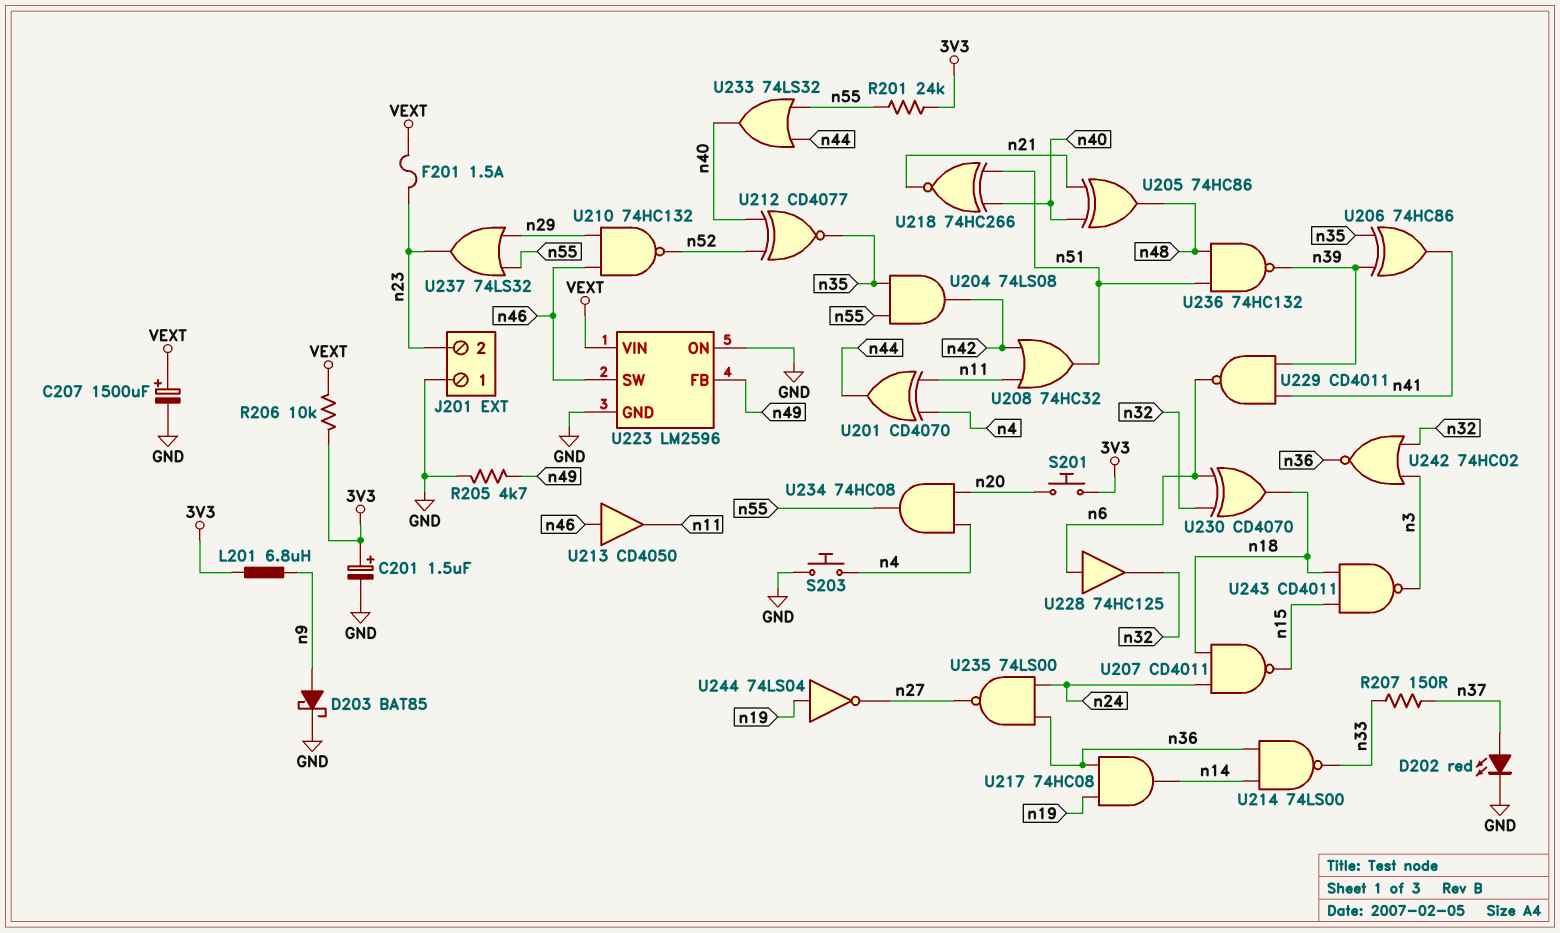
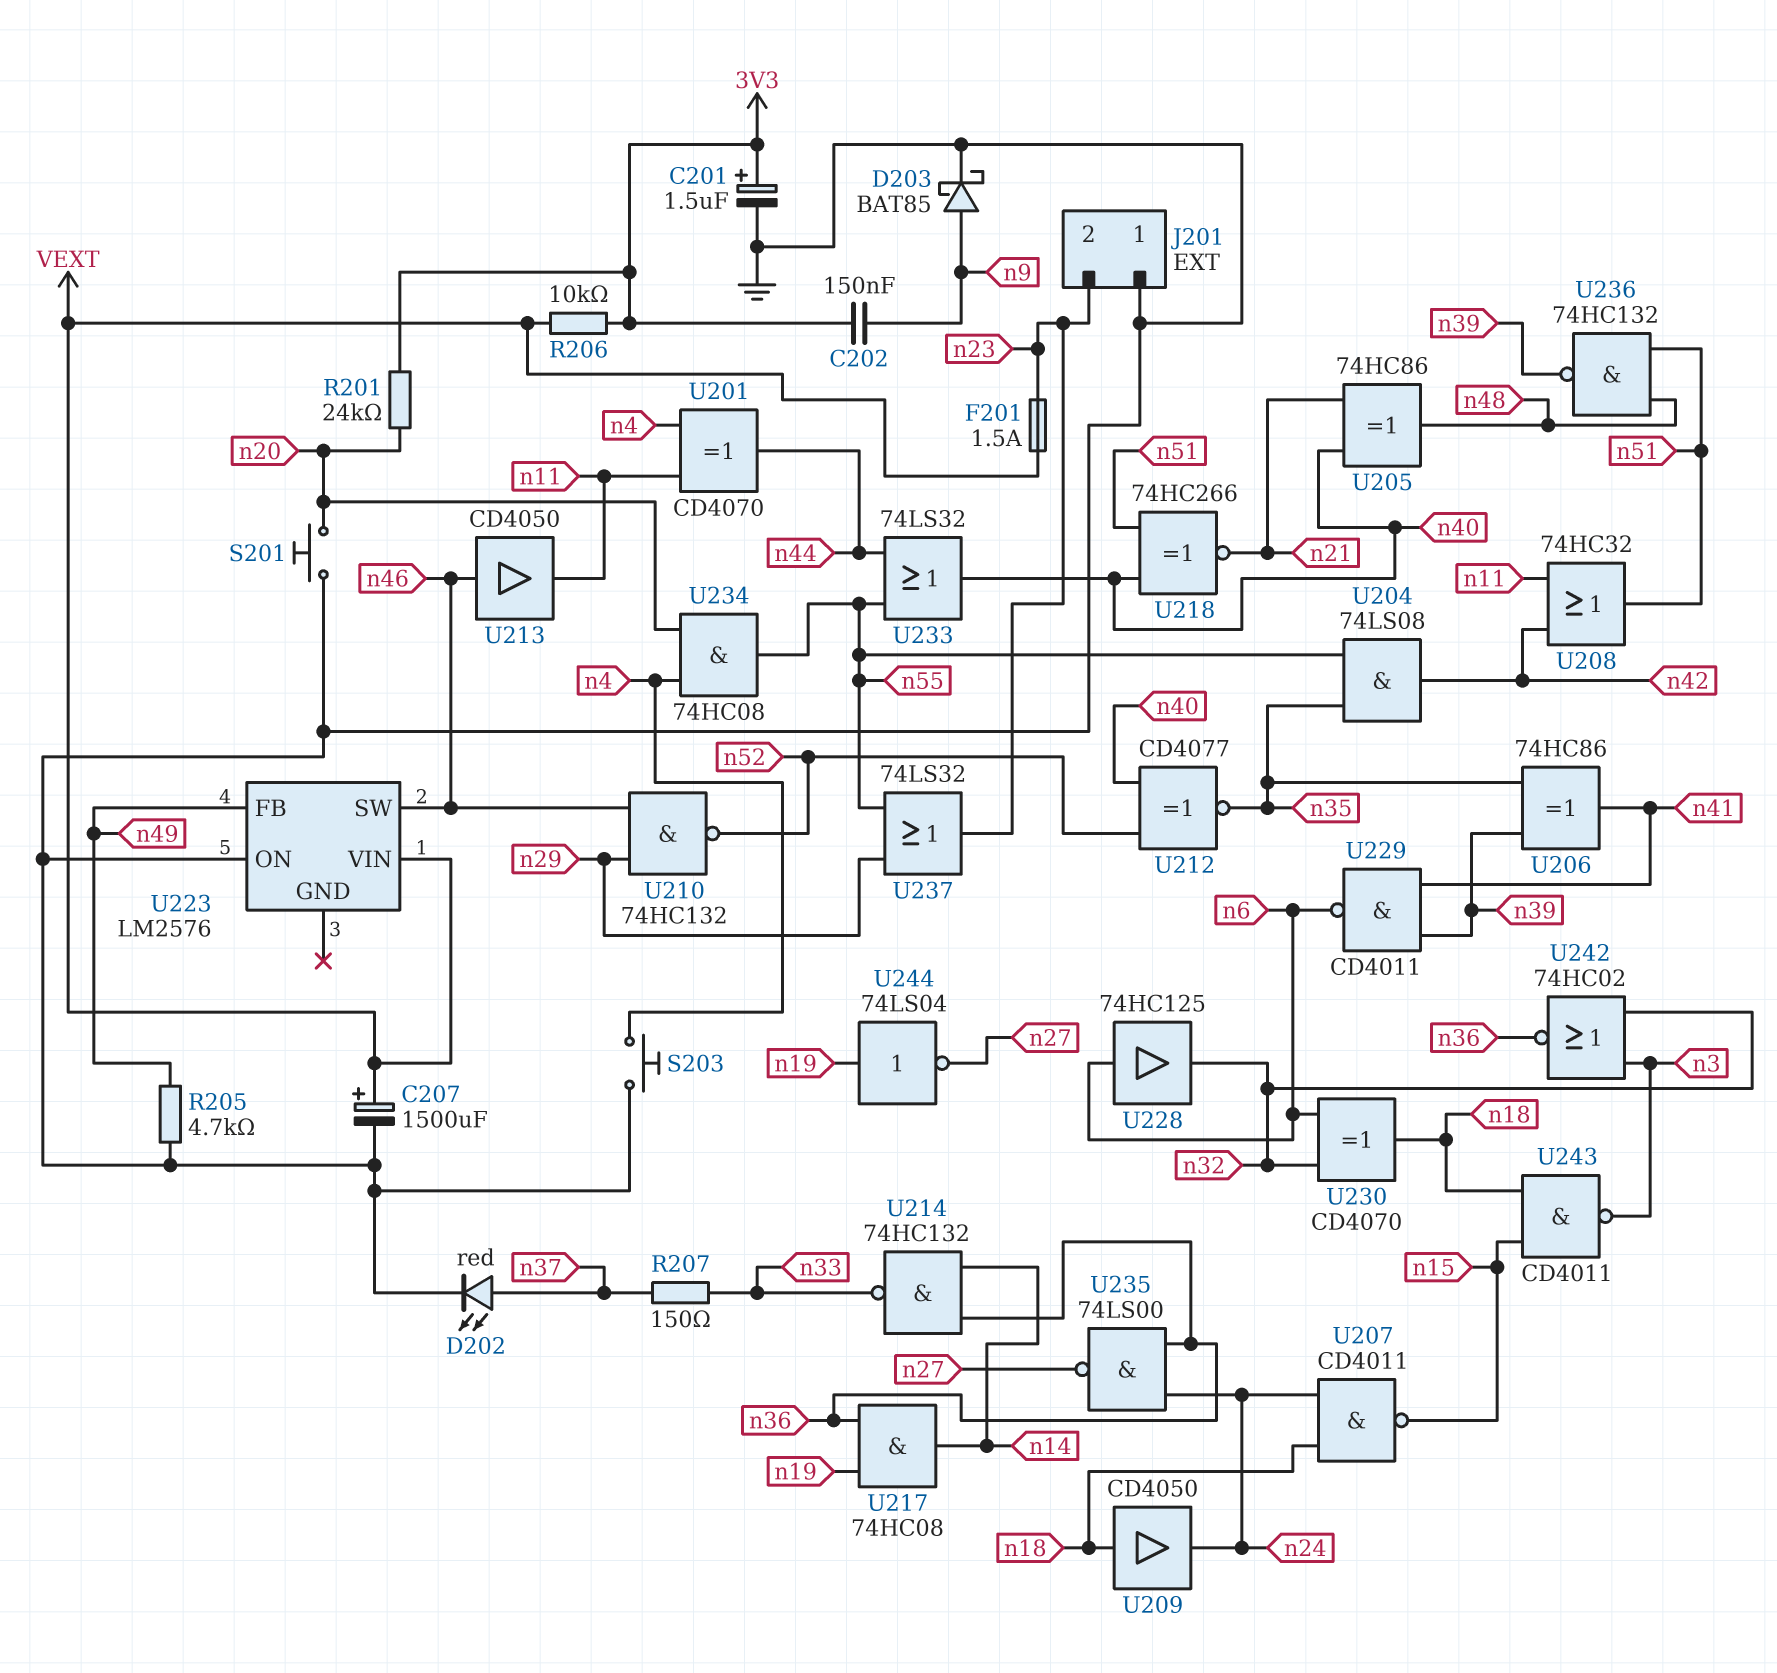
C202: none -> 150nF (3V3, n9)
L201: 6.8uH (3V3, n9) -> none
R201: 24k (3V3, n55) -> 24k (3V3, n20)
S201: button (3V3, n20) -> button (GND, n20)
U209: none -> buffer CD4050 (in n18, out n24)
U214: NAND 74LS00 (in n14, in n36, out n33) -> NAND 74HC132 (in n14, in n36, out n33)
U223: LM2596 -> LM2576
U223 pin GND: GND -> none

